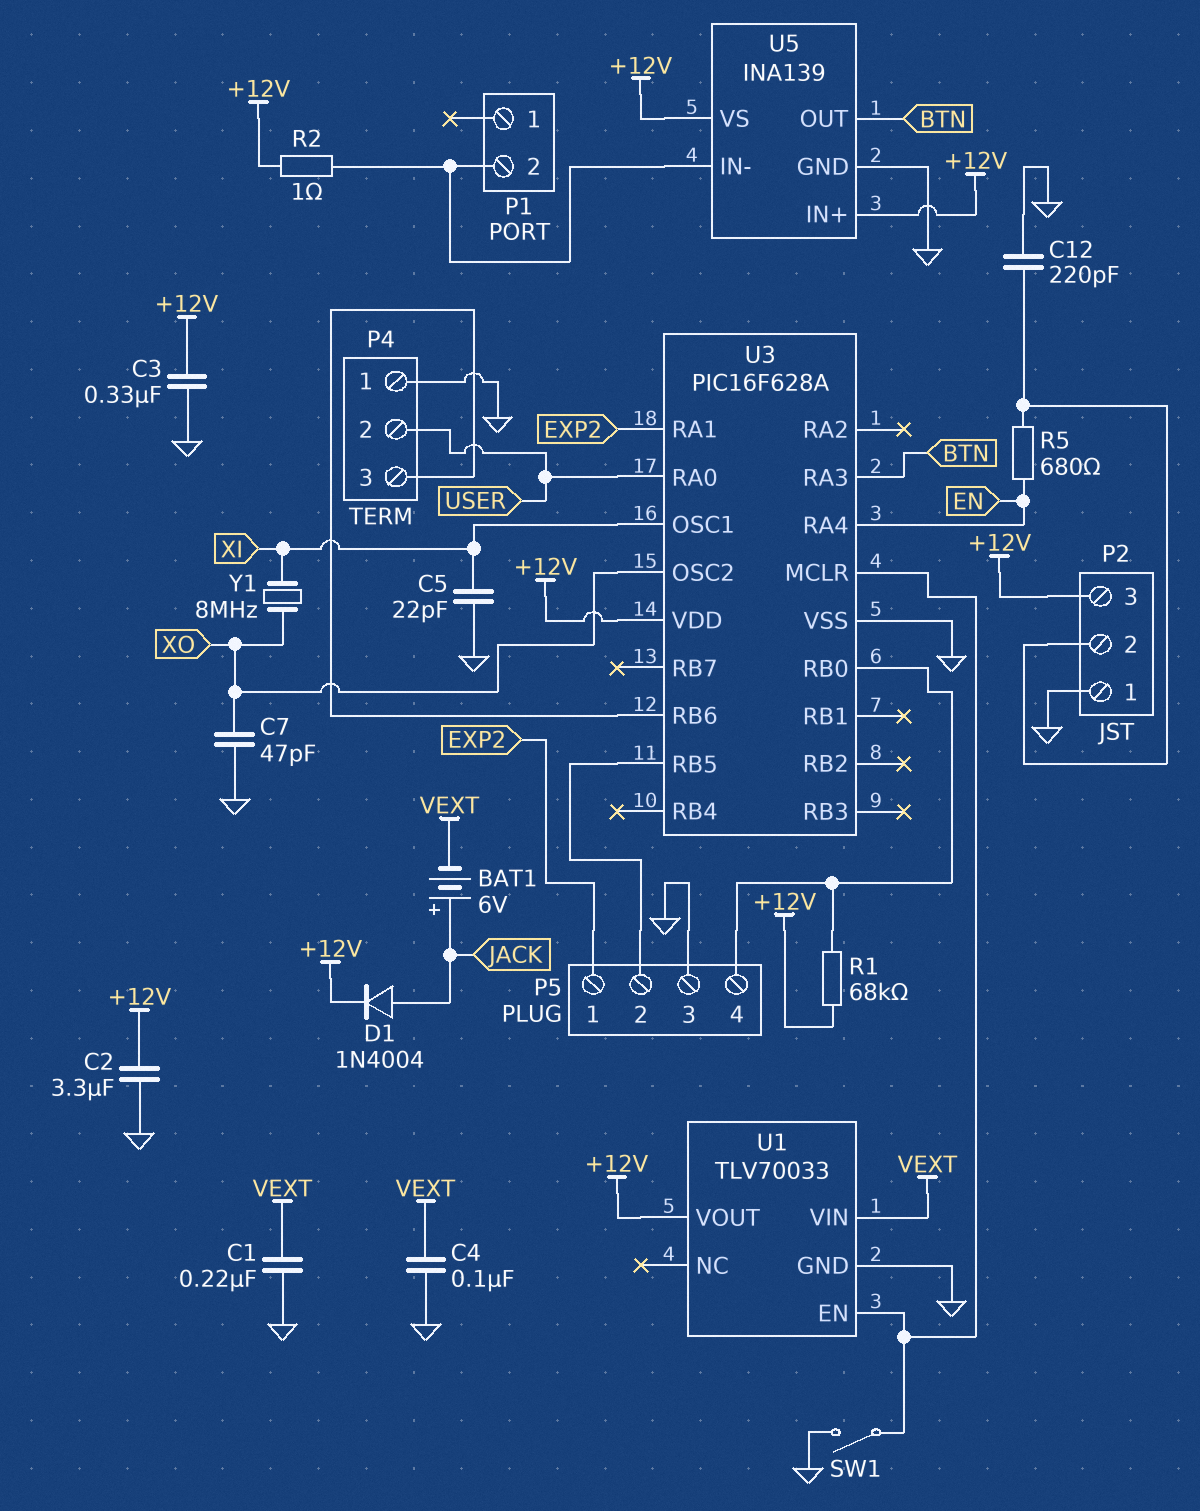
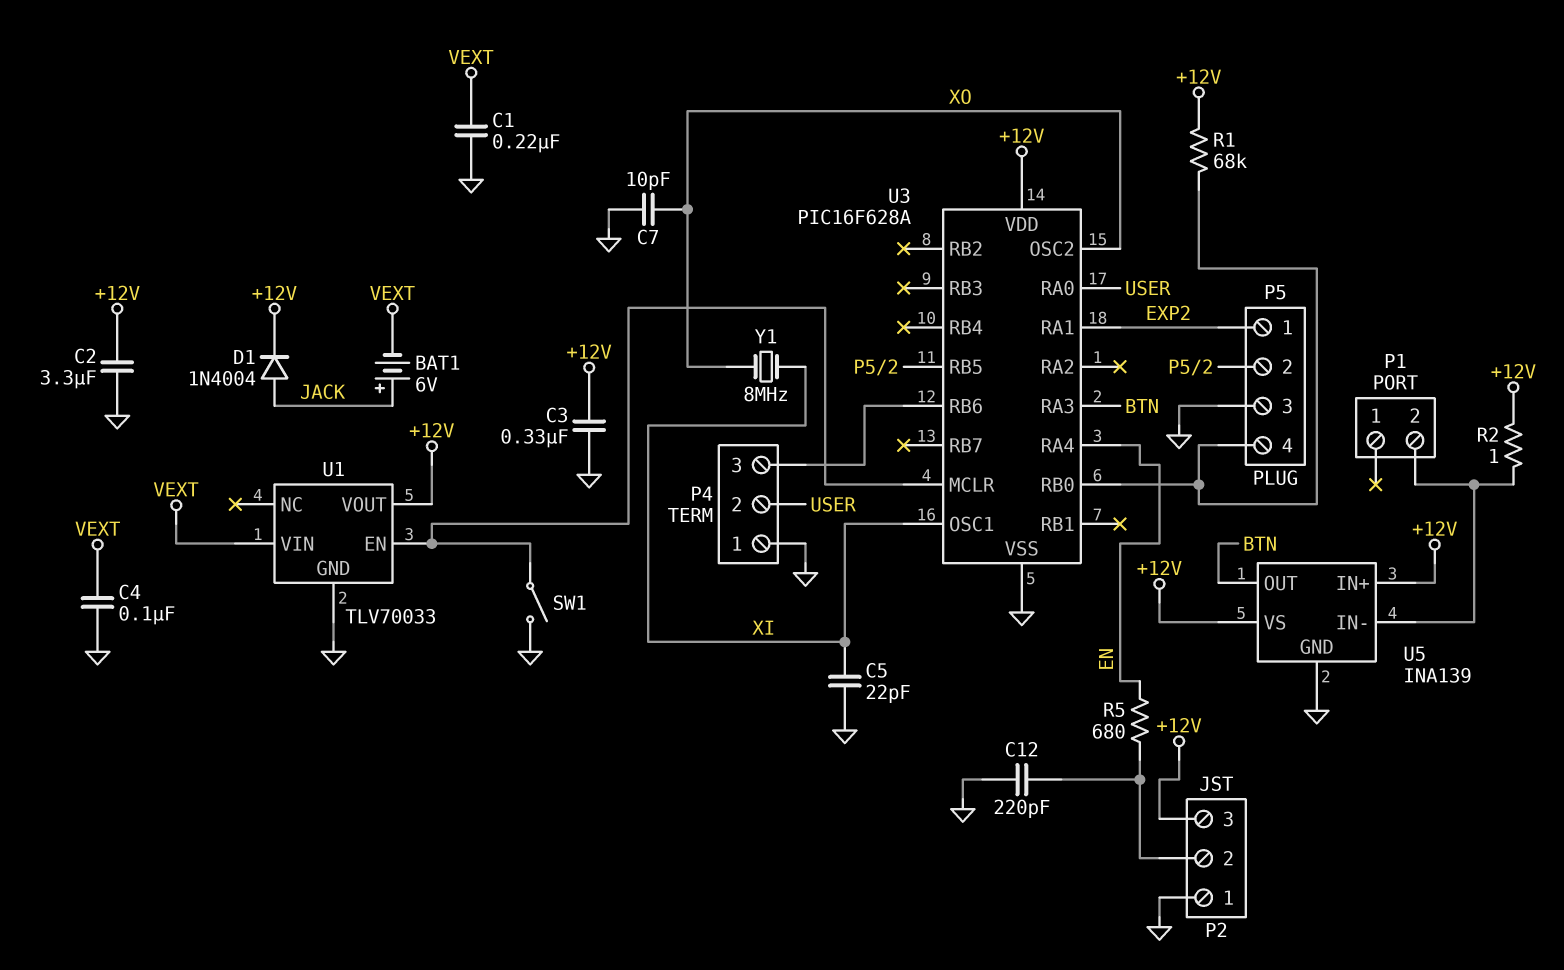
C7: 47pF (GND, XO) -> 10pF (GND, XO)

